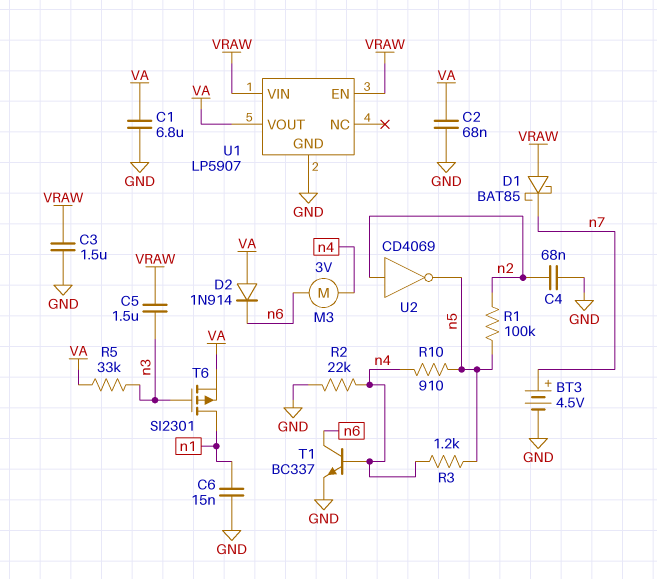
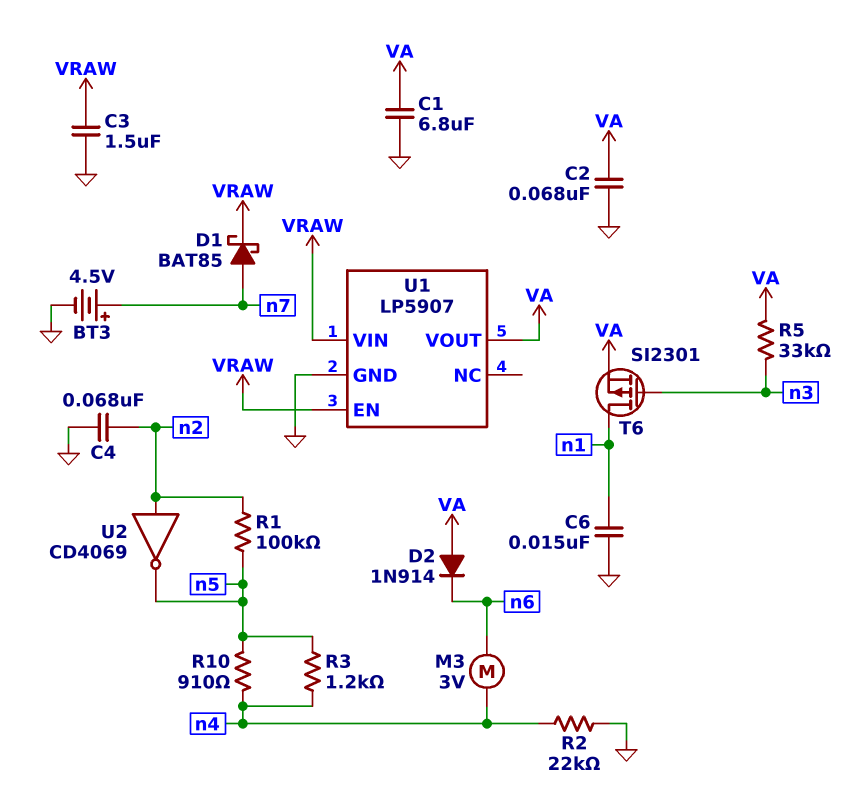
C5: 1.5uF (VRAW, n3) -> none
D1: schottky BAT85 (A VRAW, K n7) -> schottky BAT85 (A n7, K VRAW)
T1: NPN BC337 (B n4, C n6, E GND) -> none

